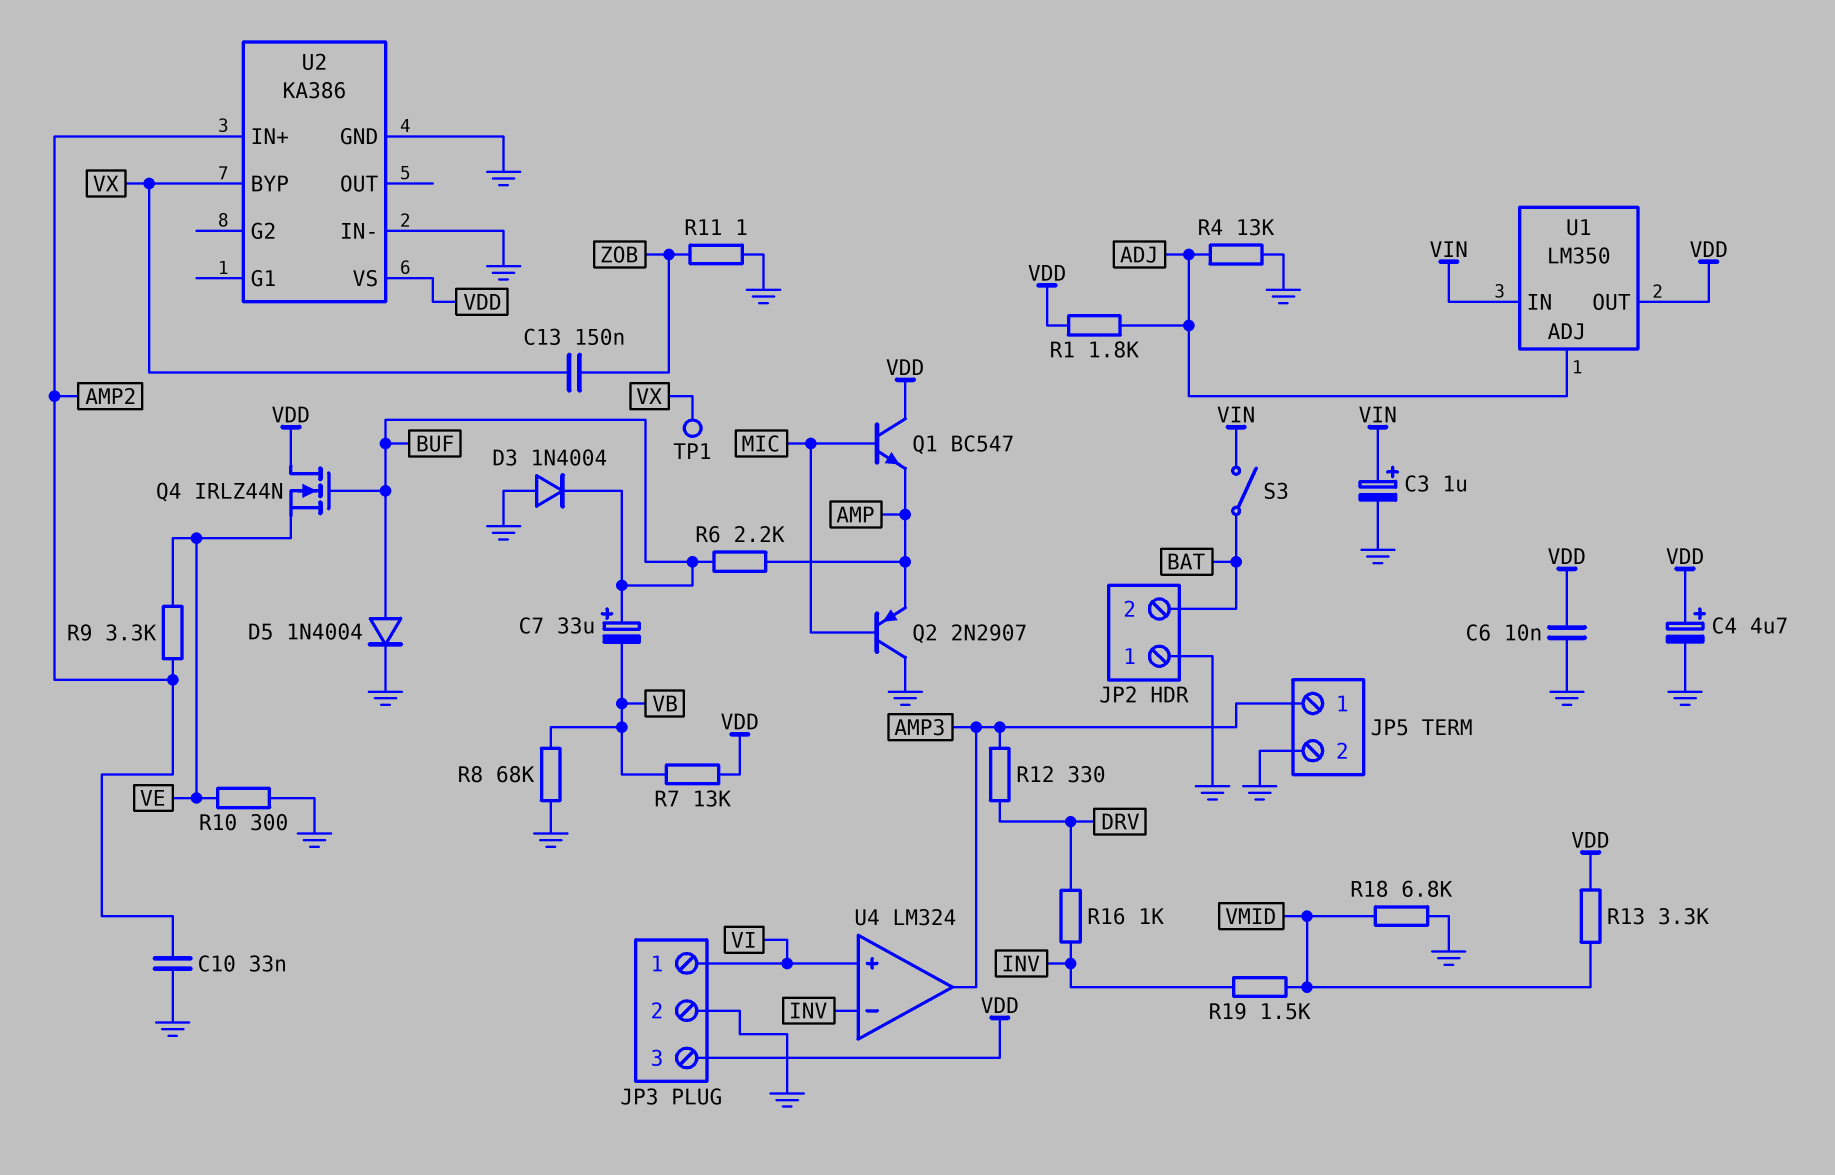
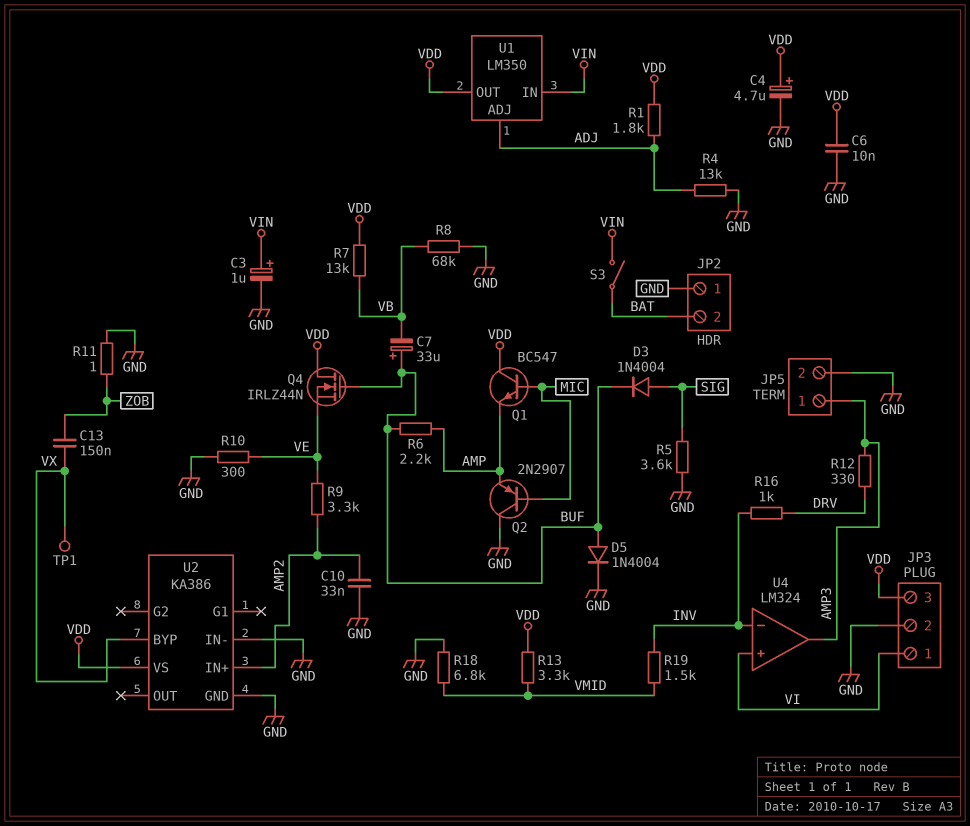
D3: diode 1N4004 (A GND, K BUF) -> diode 1N4004 (A SIG, K BUF)
R5: none -> 3.6k (GND, SIG)

